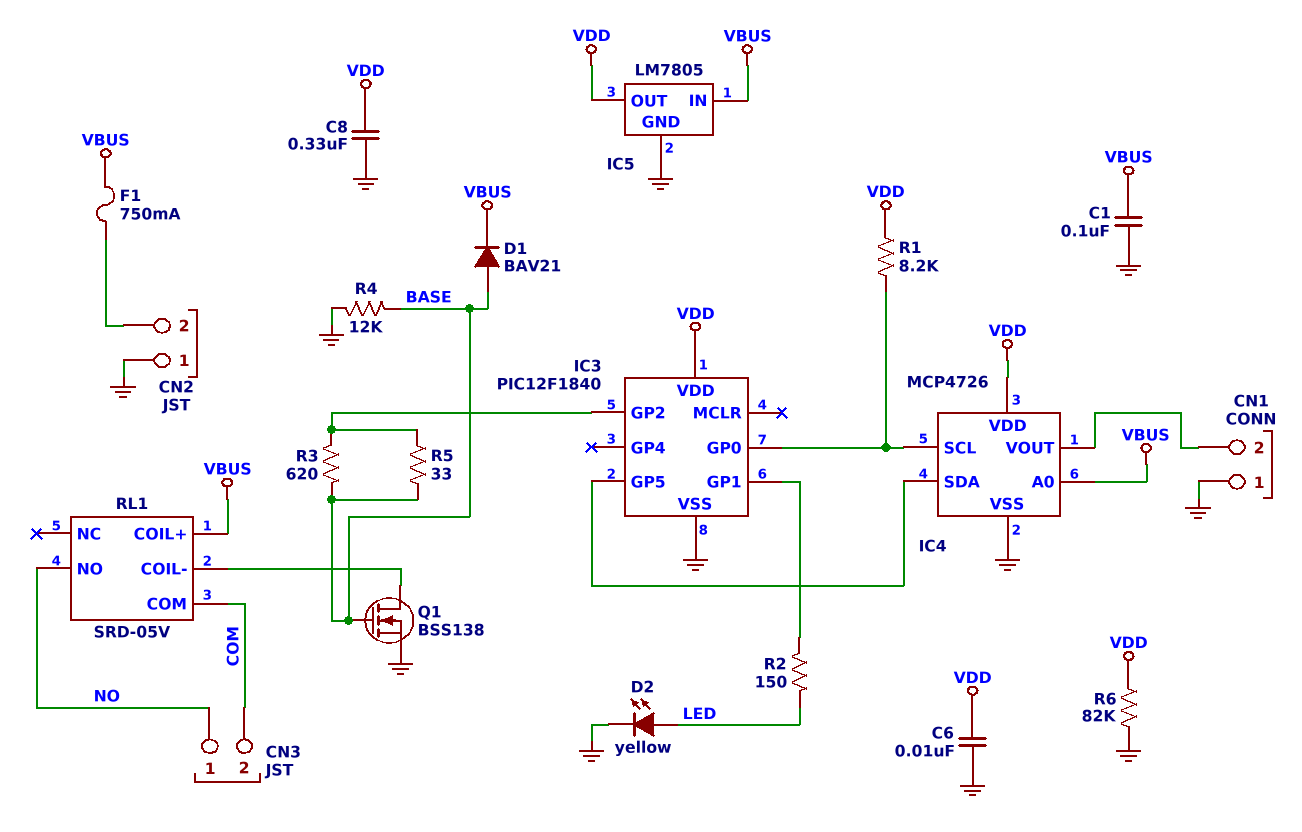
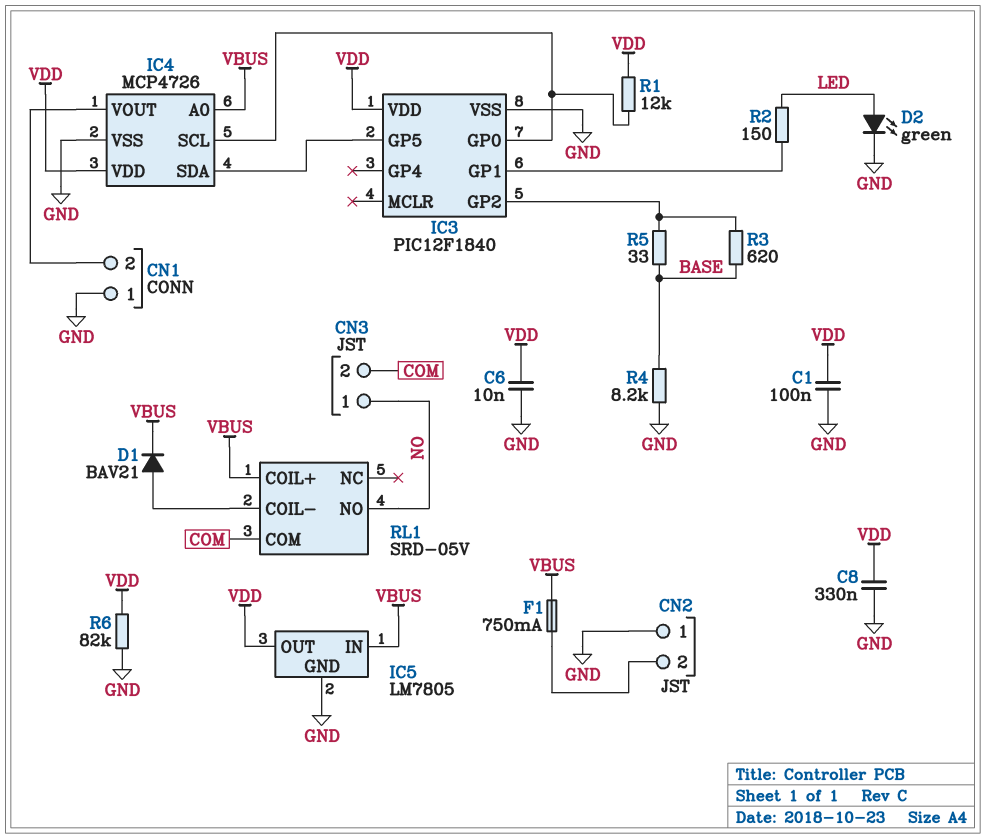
C1: 100nF (GND, VBUS) -> 100nF (GND, VDD)
D1: diode BAV21 (A BASE, K VBUS) -> diode BAV21 (A RL1/COIL-, K VBUS)
D2: LED yellow (A LED, K GND) -> LED green (A LED, K GND)
Q1: NMOS BSS138 (G BASE, D RL1/COIL-, S GND) -> none
R1: 8.2k (IC3/GP0, VDD) -> 12k (IC3/GP0, VDD)
R4: 12k (BASE, GND) -> 8.2k (BASE, GND)

